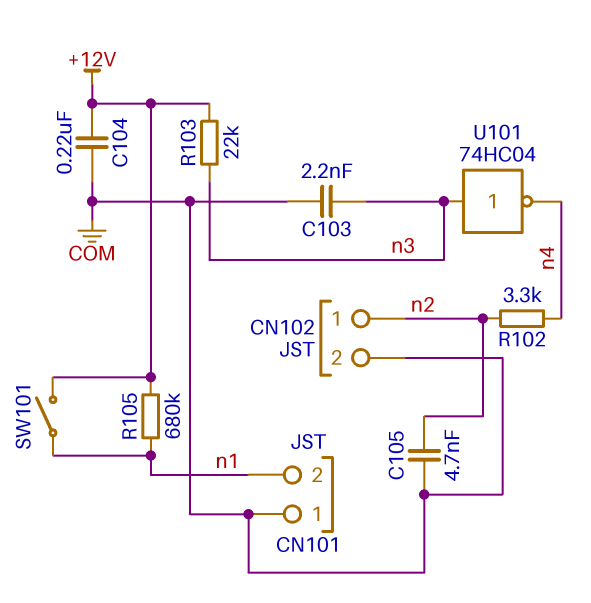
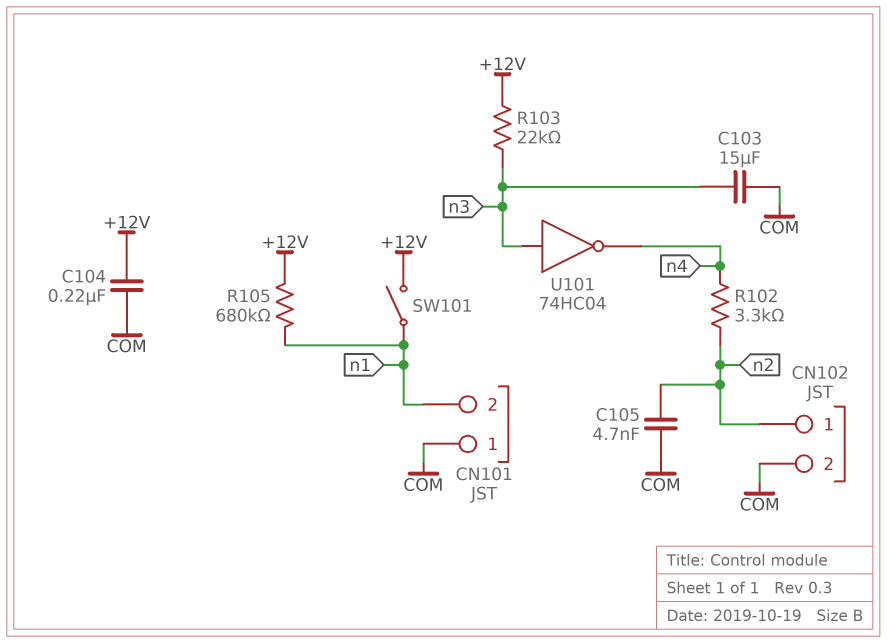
C103: 2.2nF (COM, n3) -> 15uF (COM, n3)

